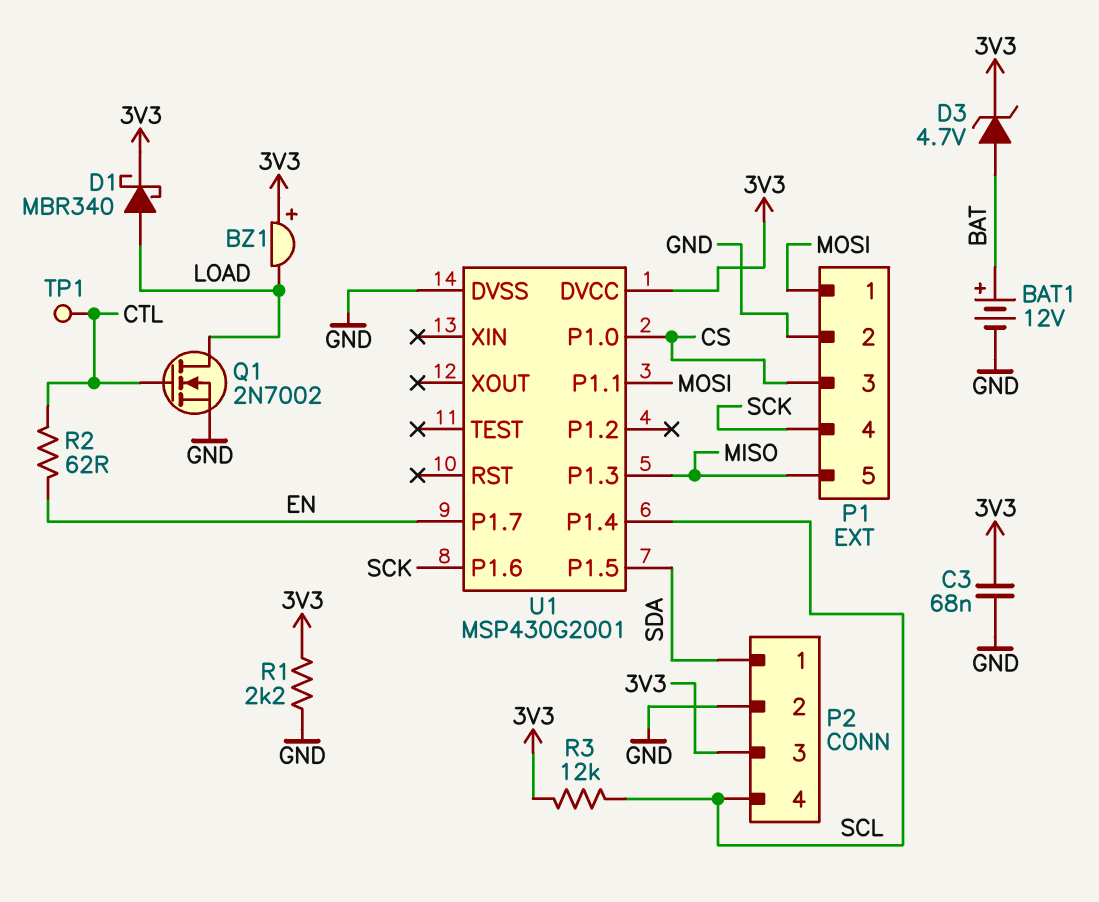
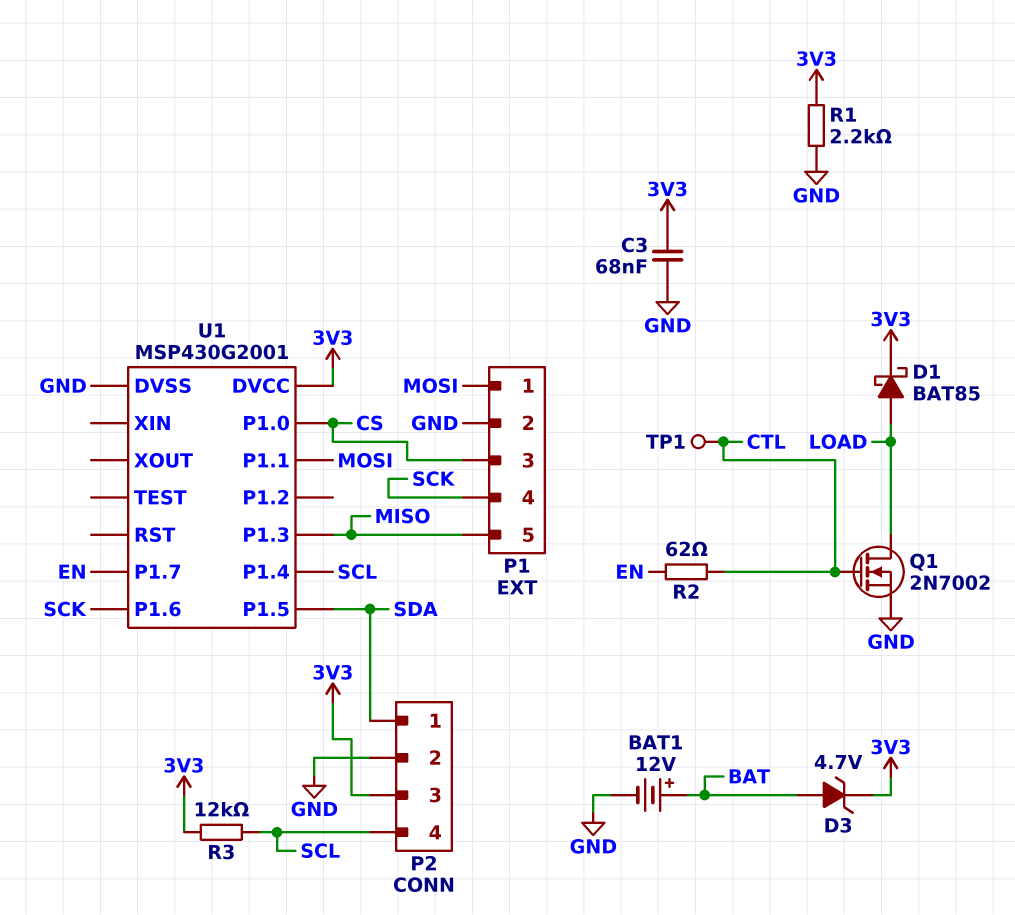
BZ1: buzzer (plus 3V3, minus LOAD) -> none
D1: schottky MBR340 (A LOAD, K 3V3) -> schottky BAT85 (A LOAD, K 3V3)

